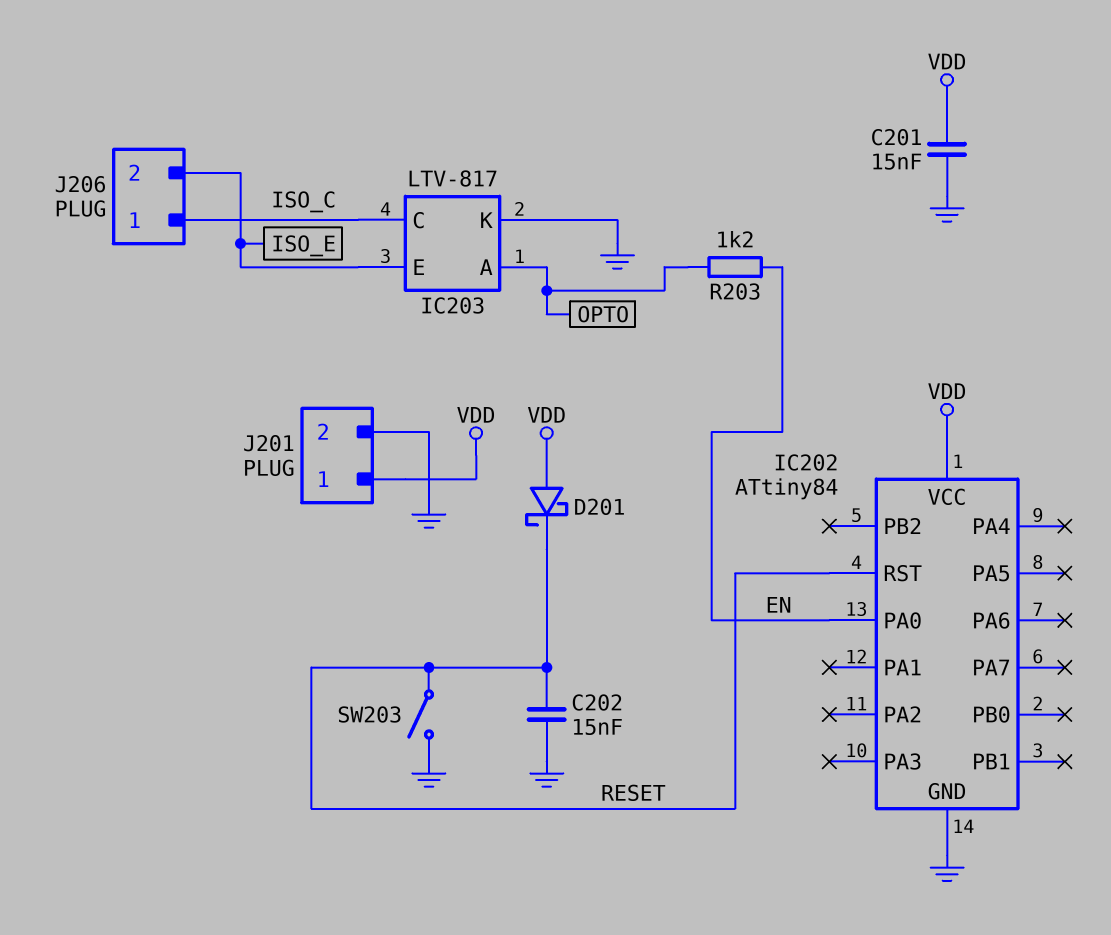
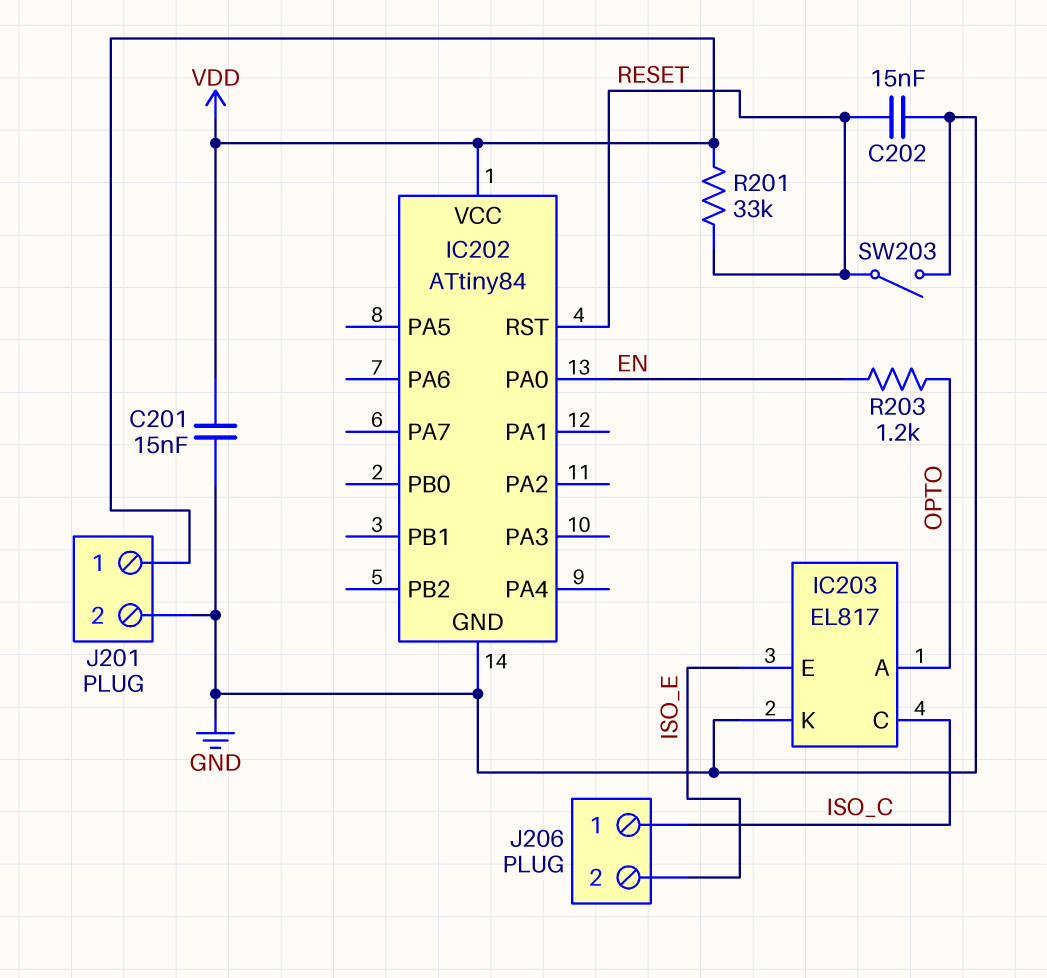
D201: schottky (A VDD, K RESET) -> none
IC203: LTV-817 -> EL817
R201: none -> 33k (RESET, VDD)

